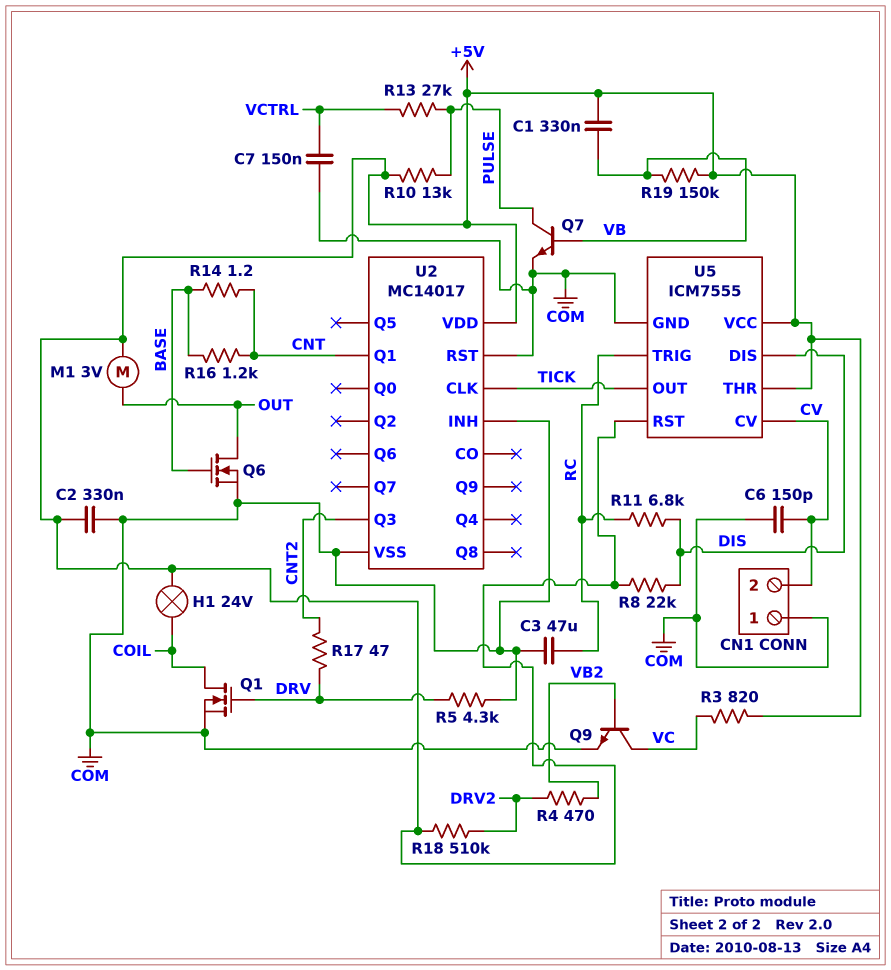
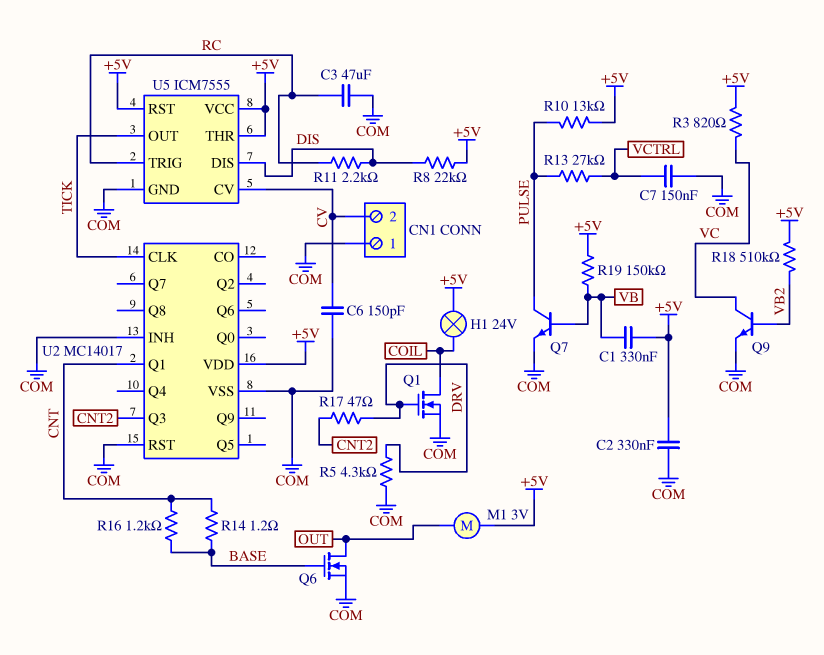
R4: 470 (DRV2, VB2) -> none
R11: 6.8k (DIS, RC) -> 2.2k (DIS, RC)
R18: 510k (+5V, DRV2) -> 510k (+5V, VB2)

